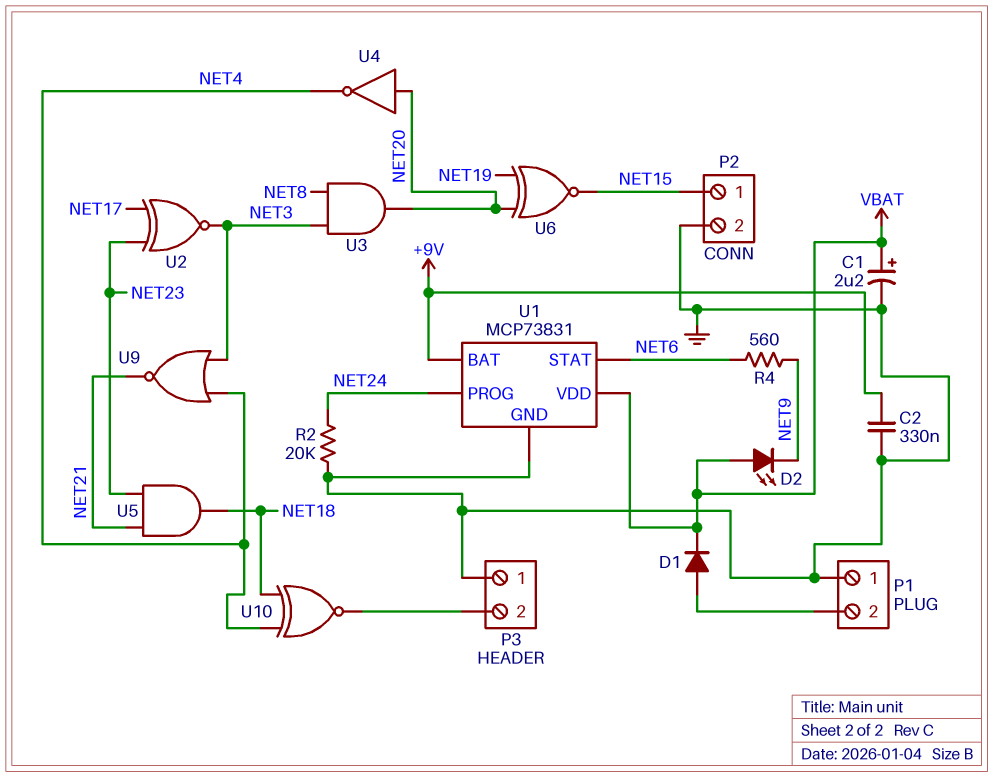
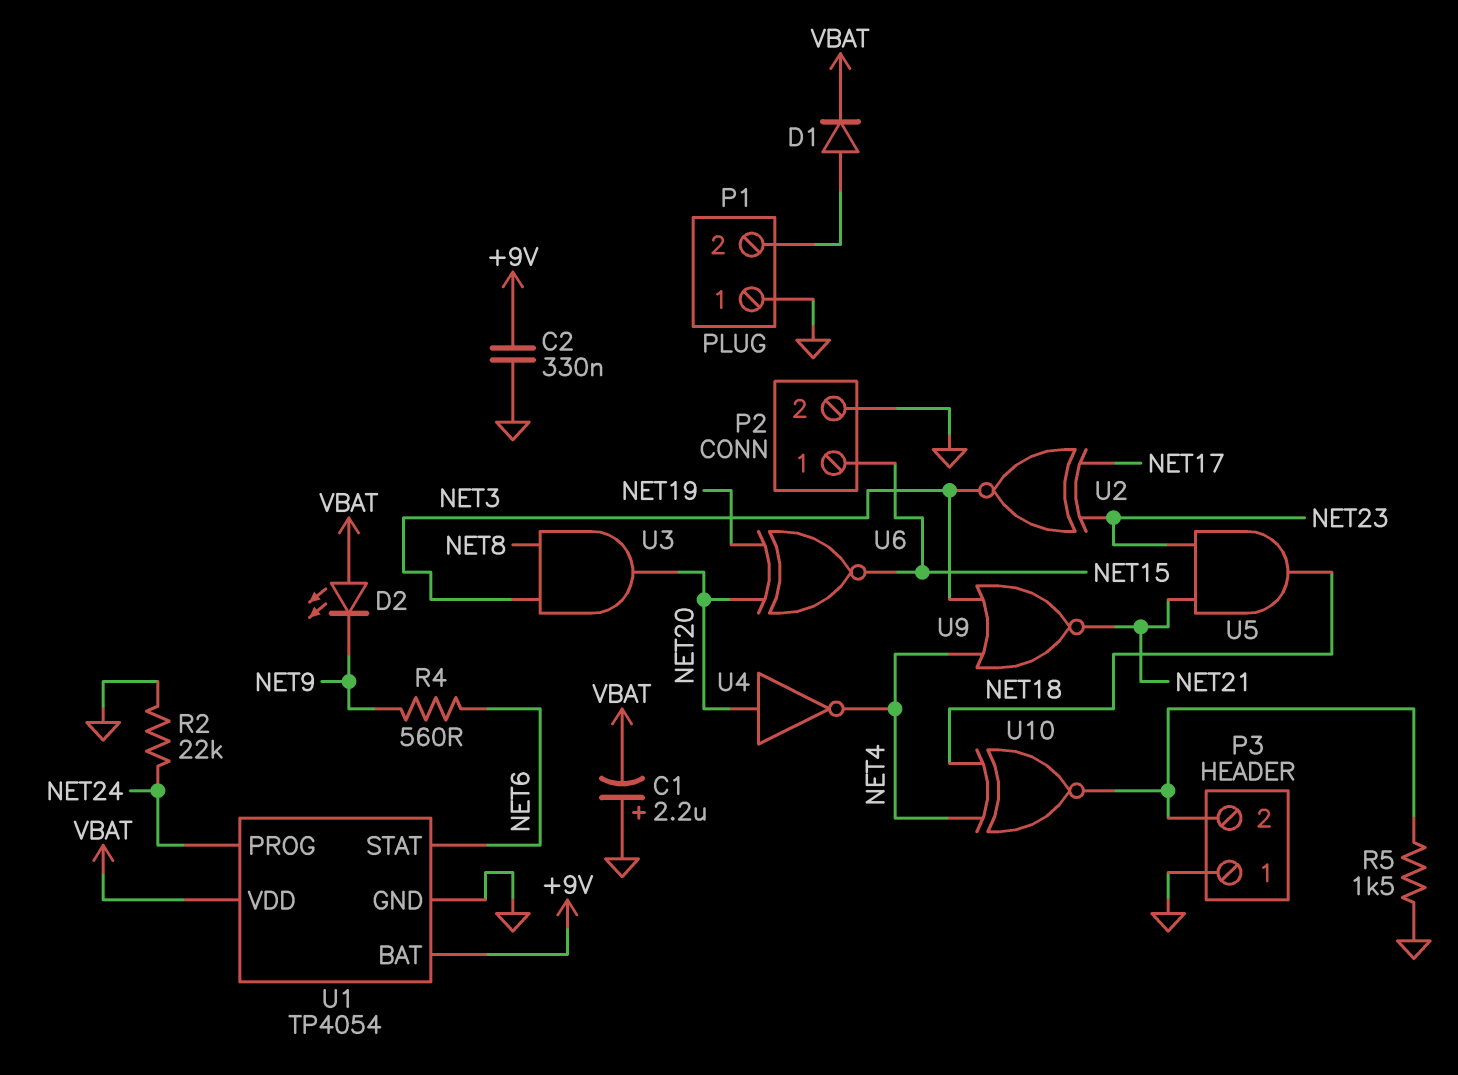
C1: 2.2uF (plus VBAT, minus GND) -> 2.2uF (plus GND, minus VBAT)
R2: 20k (GND, NET24) -> 22k (GND, NET24)
R5: none -> 1.5k (GND, P3/2)
U1: MCP73831 -> TP4054

